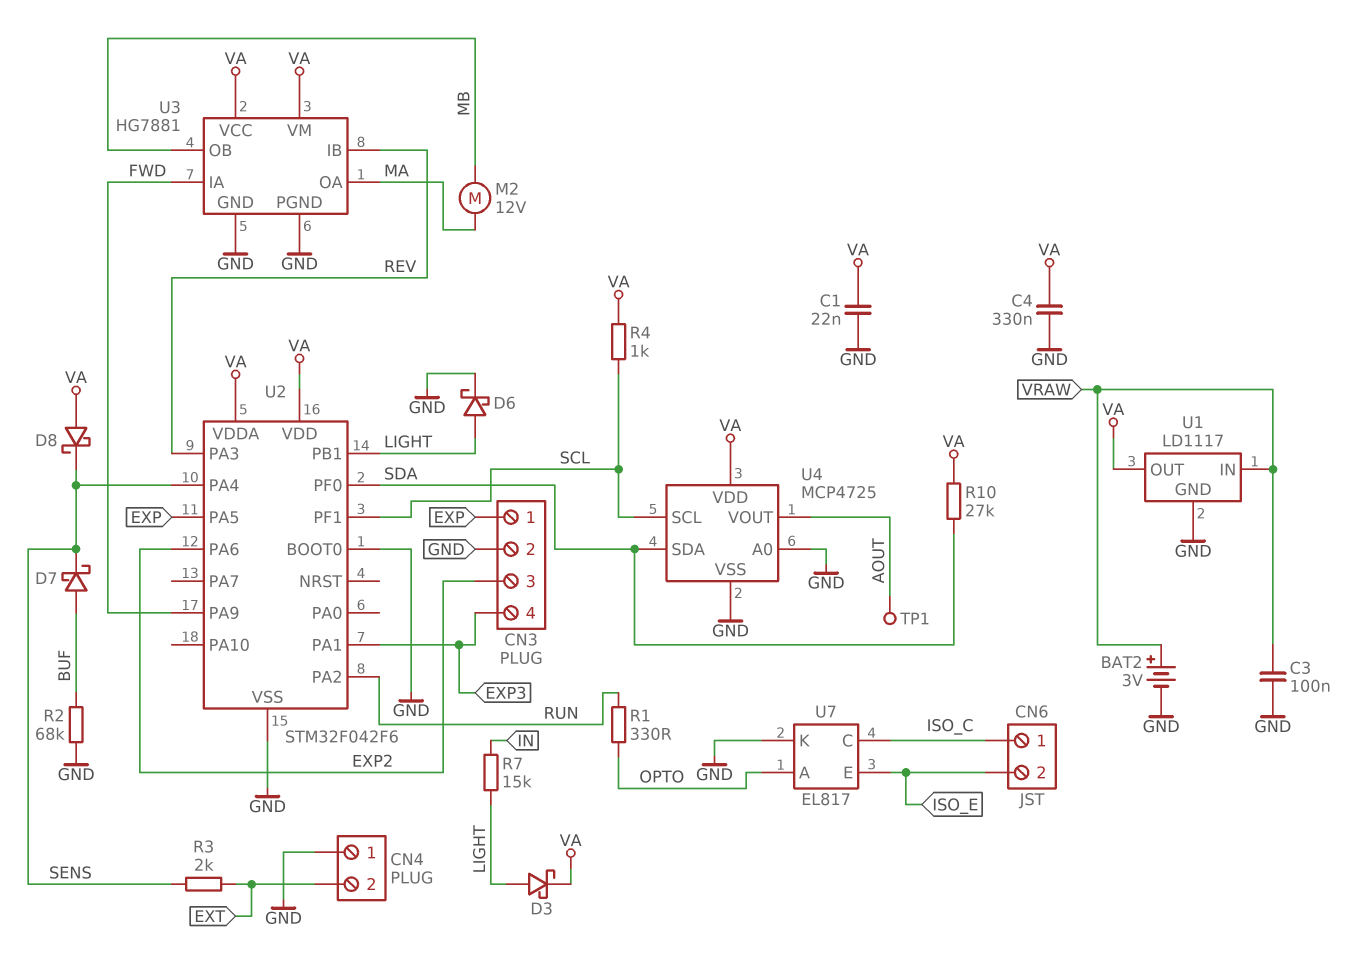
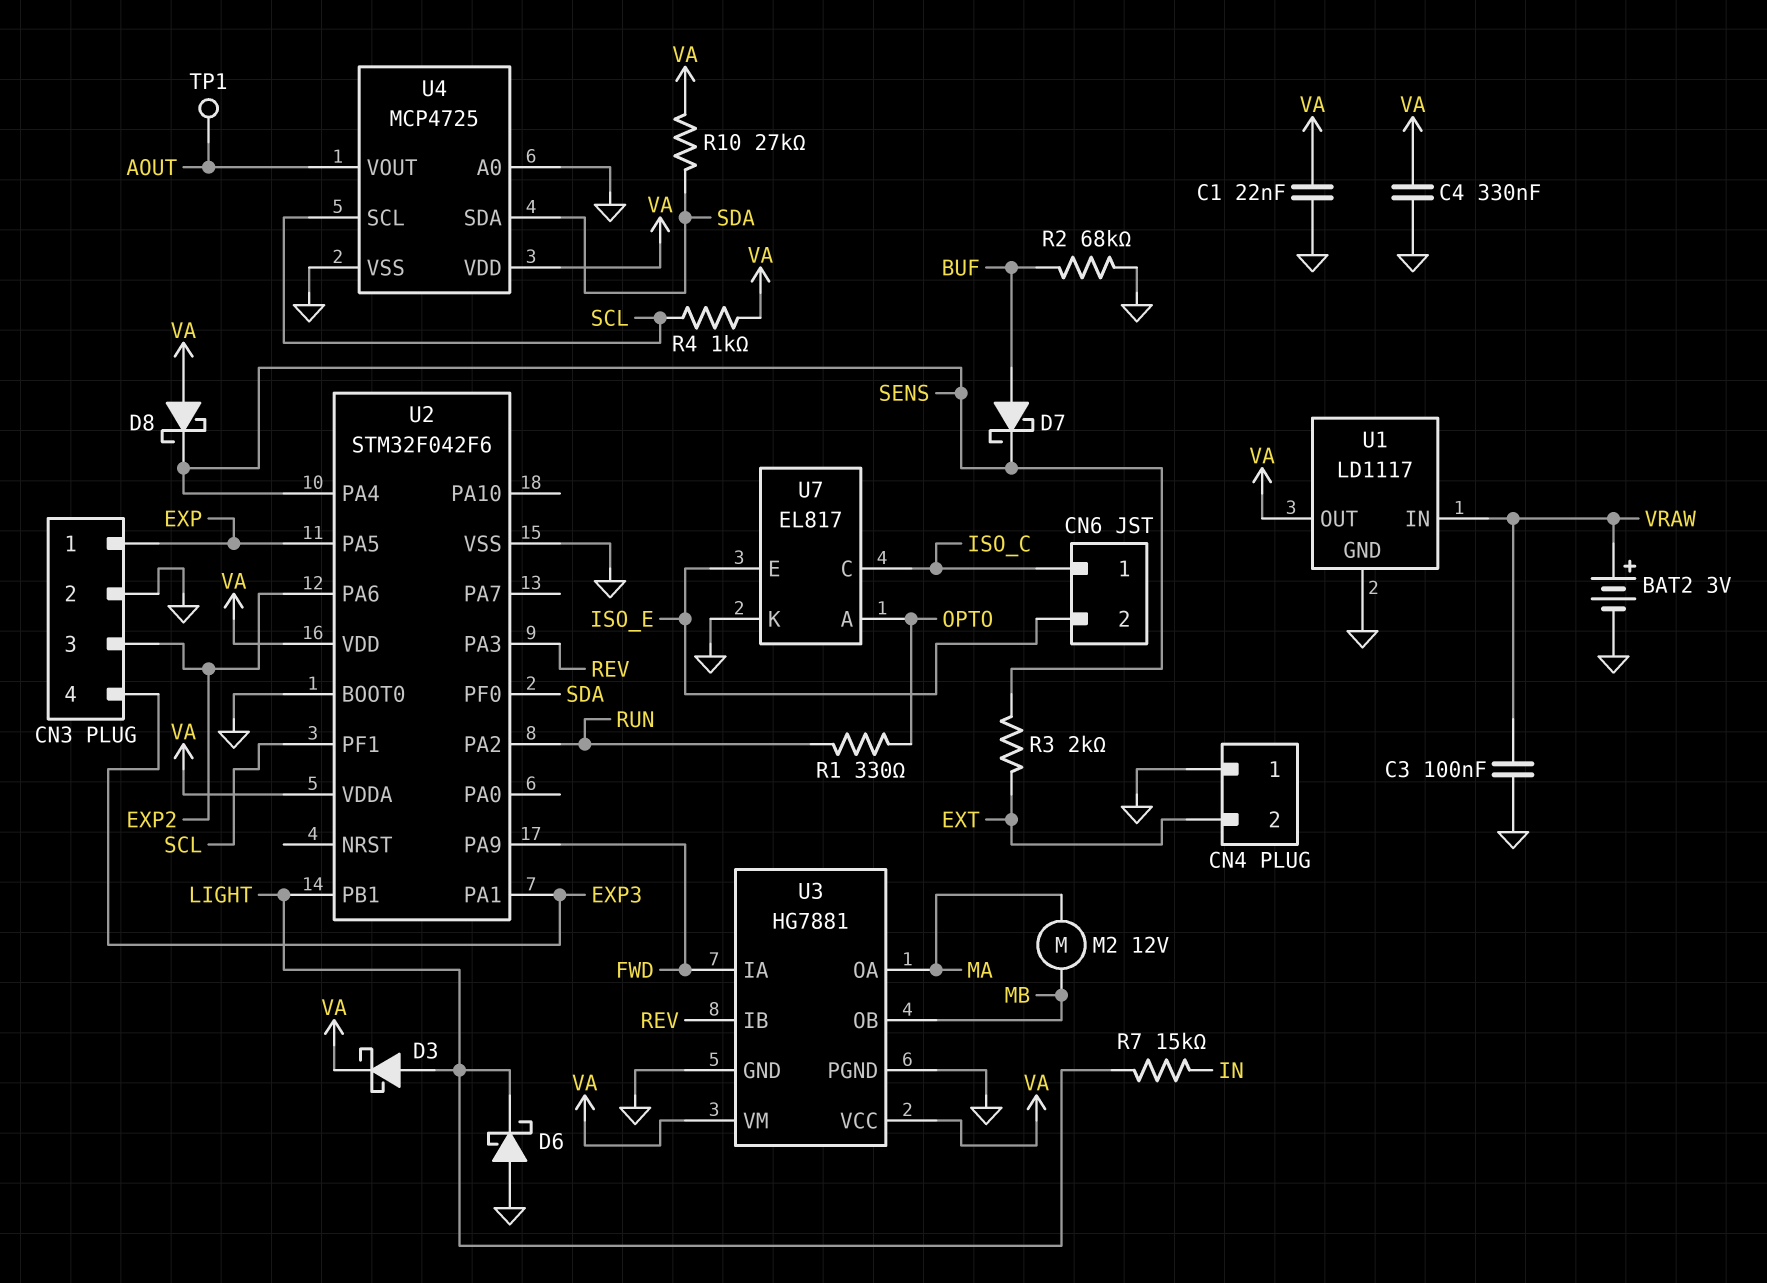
D6: schottky (A LIGHT, K GND) -> schottky (A GND, K LIGHT)

